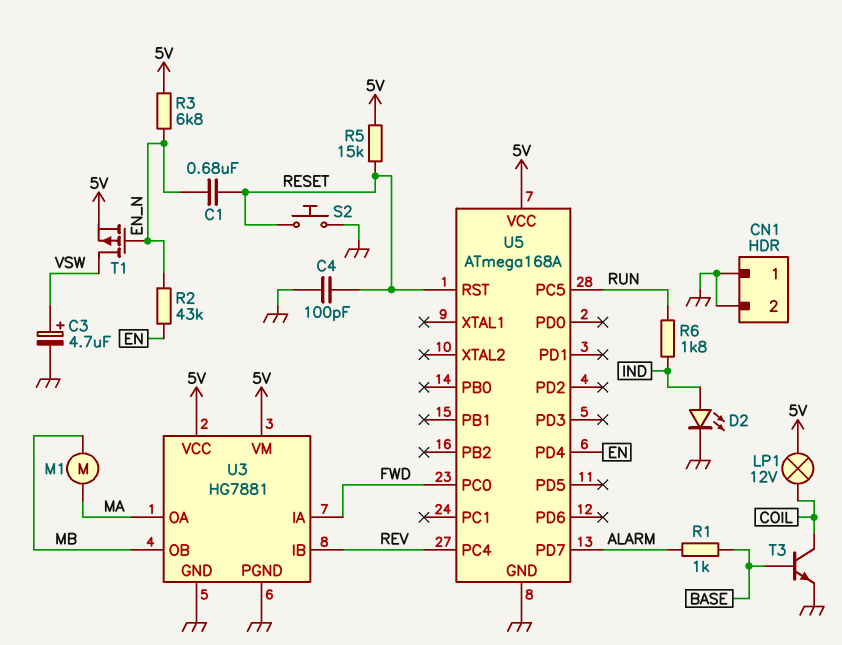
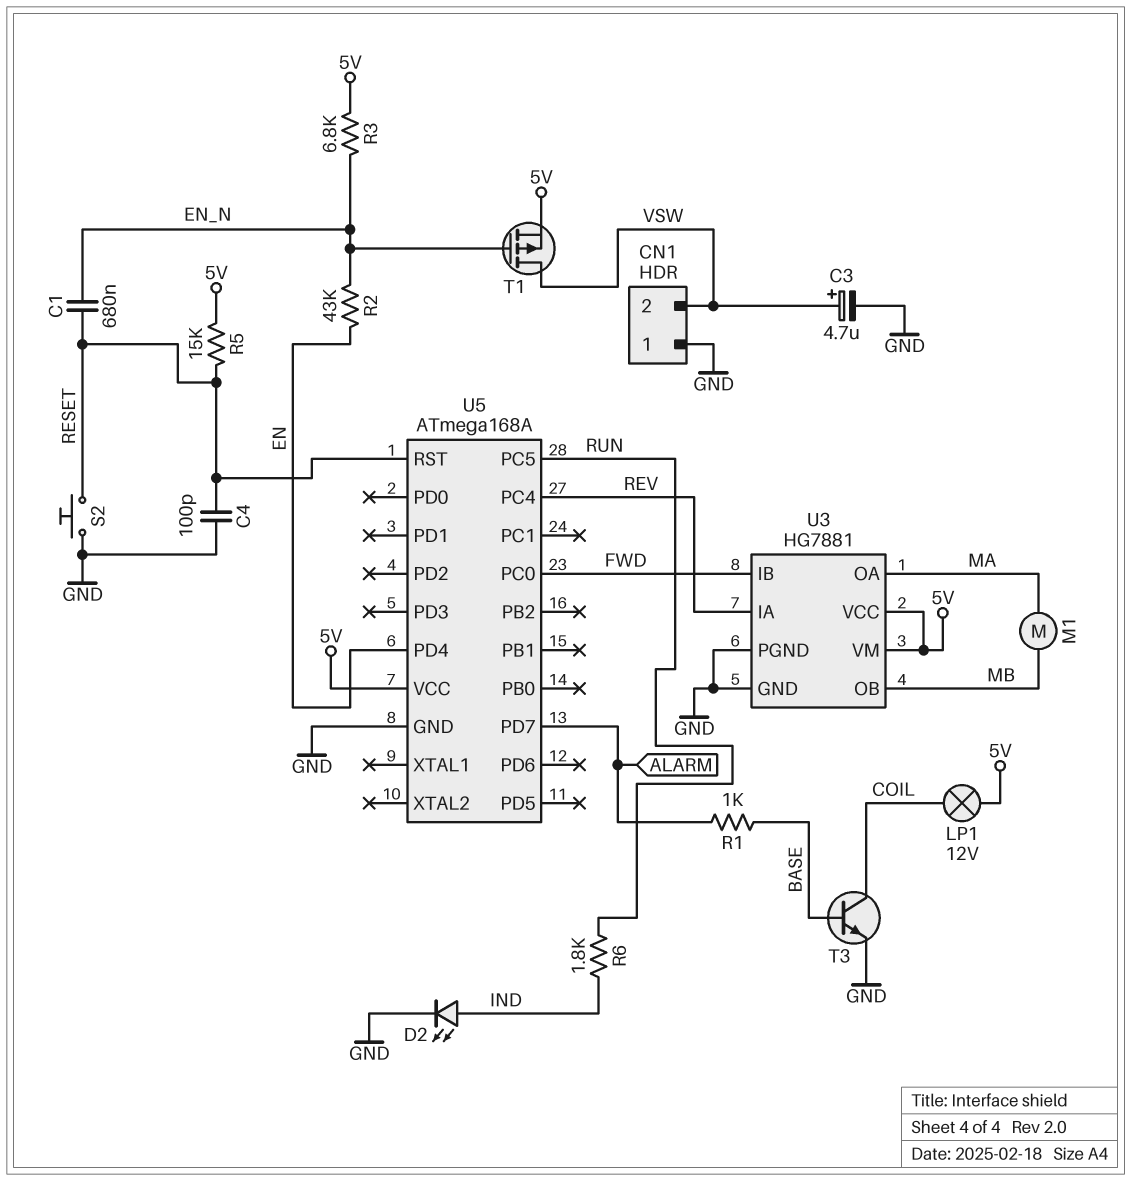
CN1 pin 2: GND -> VSW
U3 pin IA: FWD -> REV
U3 pin IB: REV -> FWD

